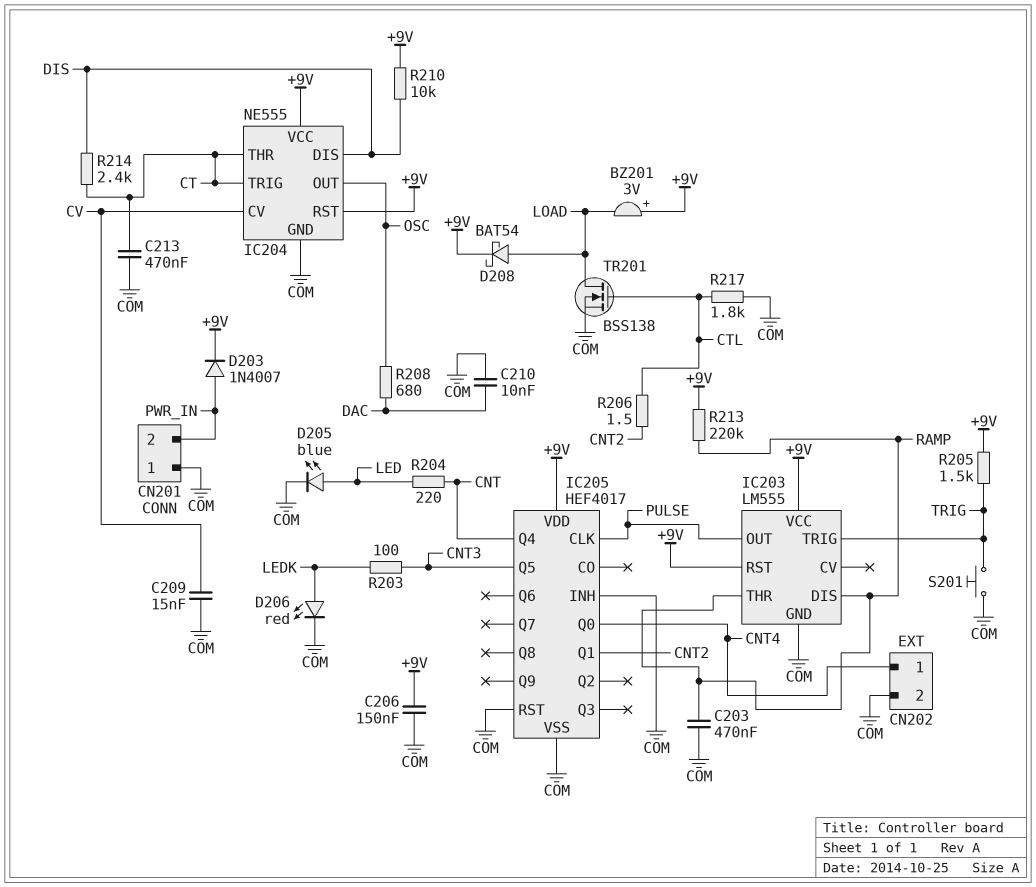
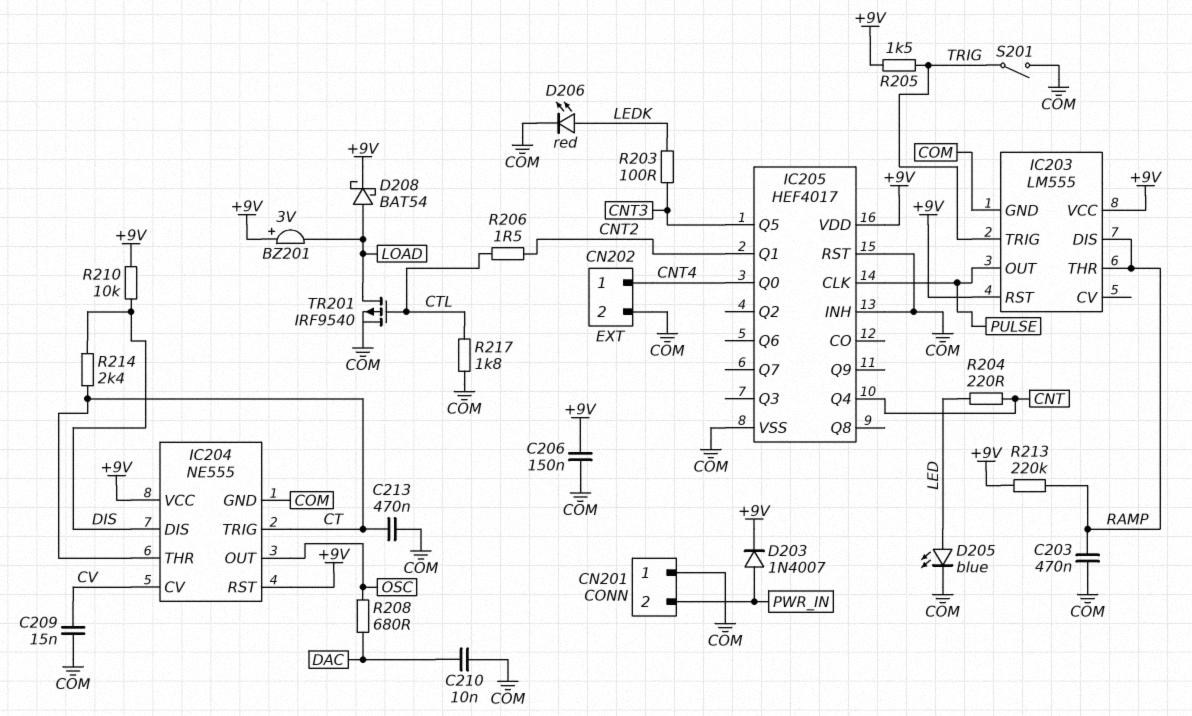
S201: button (COM, TRIG) -> switch (COM, TRIG)
TR201: NMOS BSS138 (G CTL, D LOAD, S COM) -> PMOS IRF9540 (G CTL, D LOAD, S COM)

